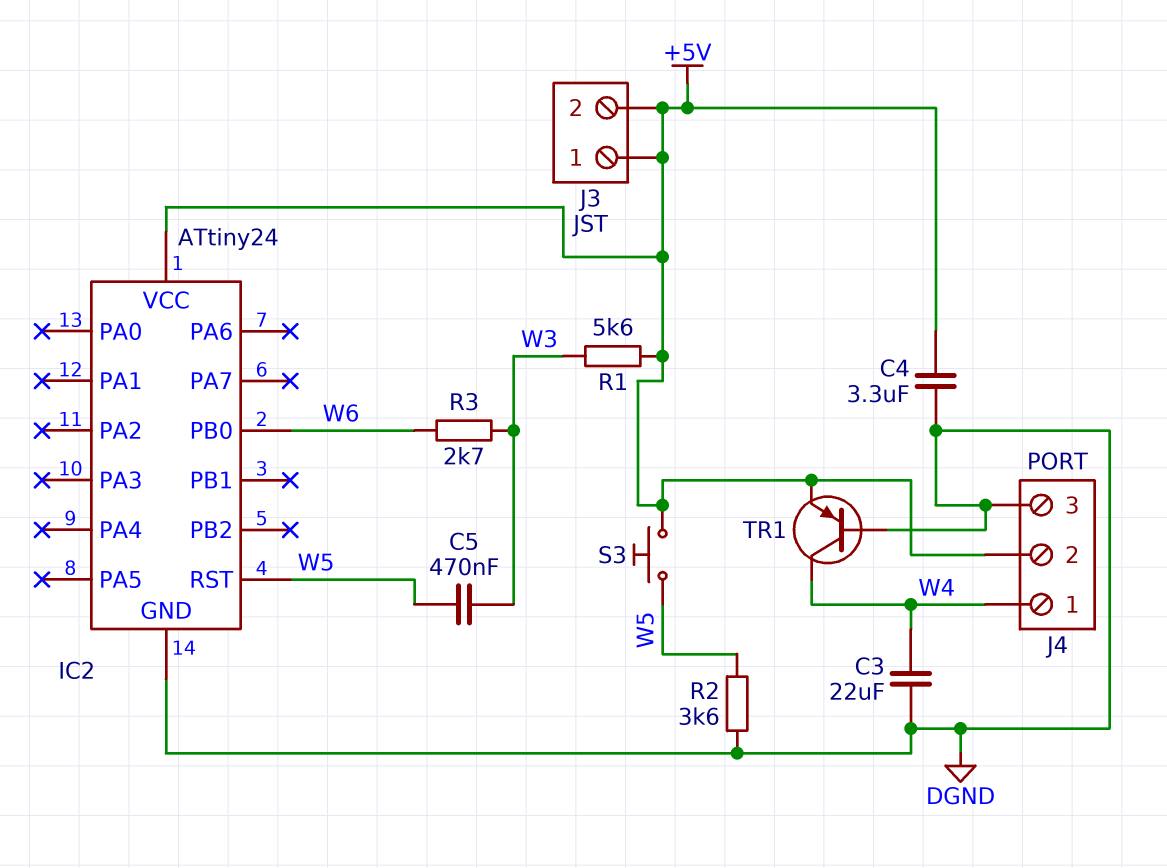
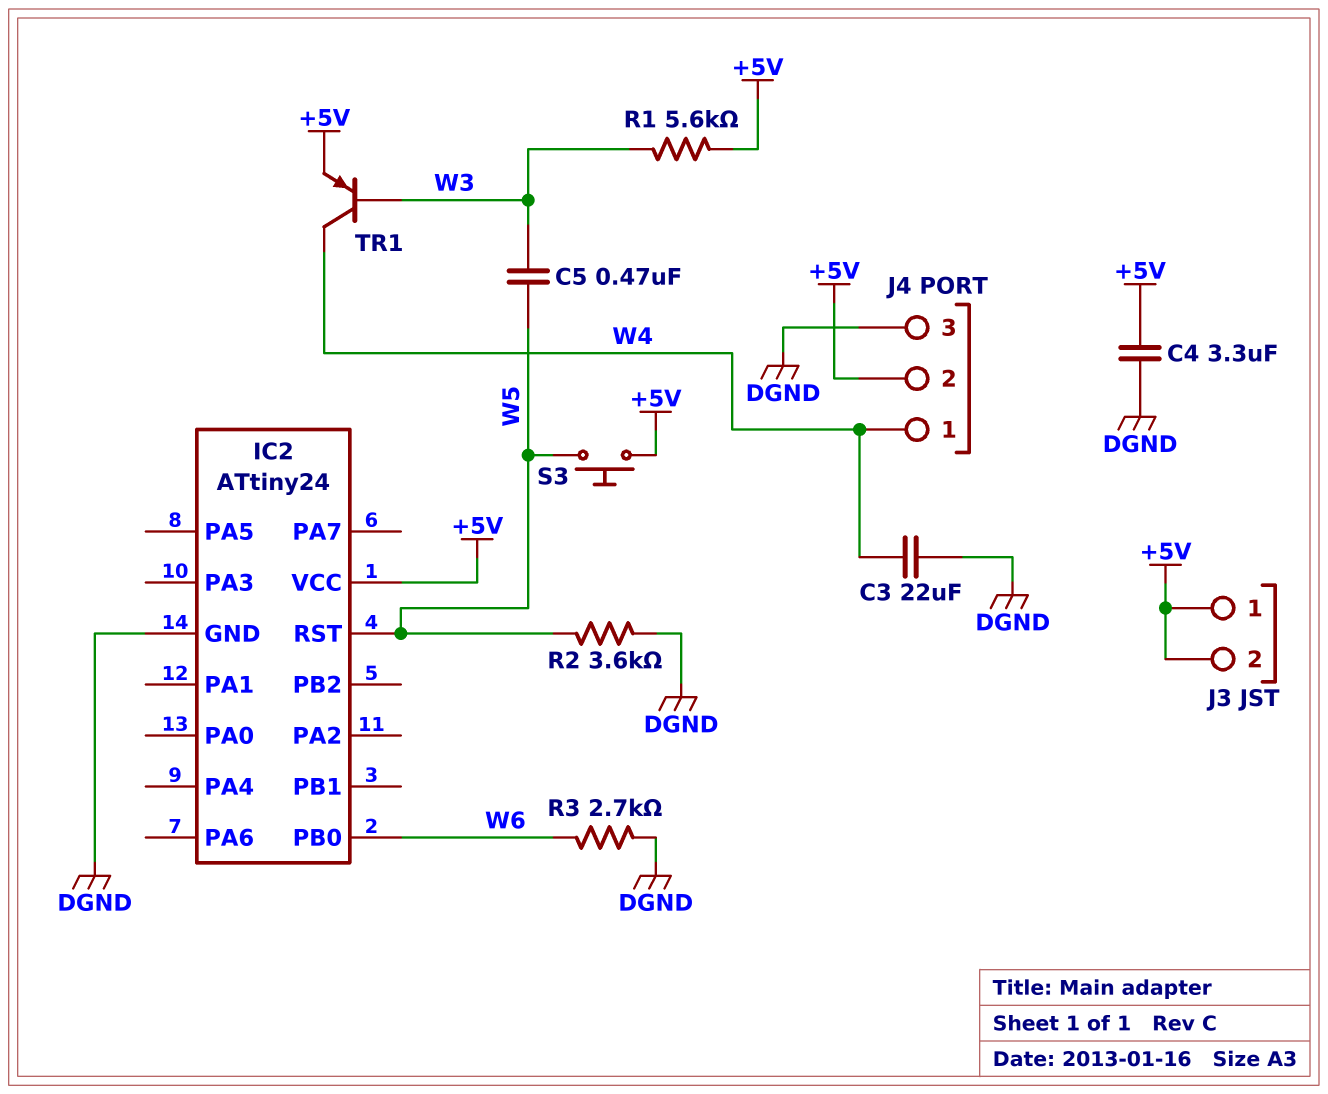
R3: 2.7k (W3, W6) -> 2.7k (DGND, W6)
TR1: PNP (B DGND, C W4, E +5V) -> PNP (B W3, C W4, E +5V)

